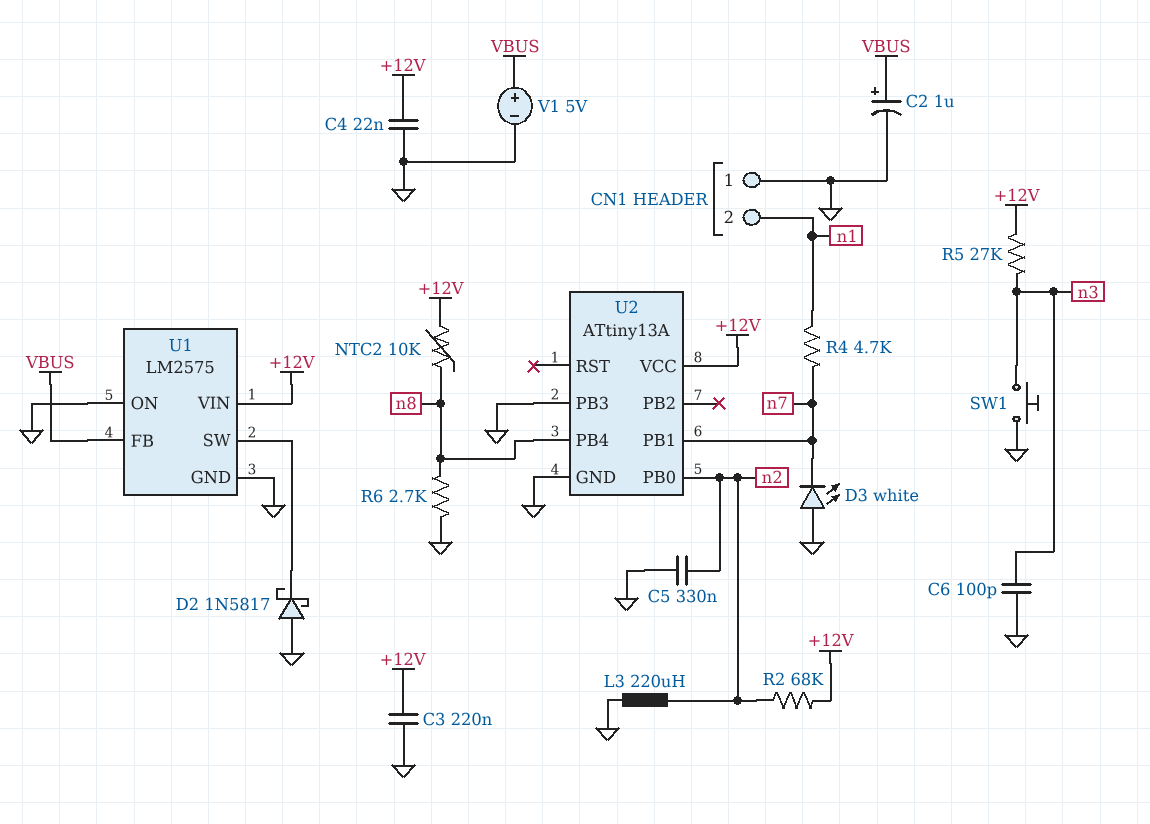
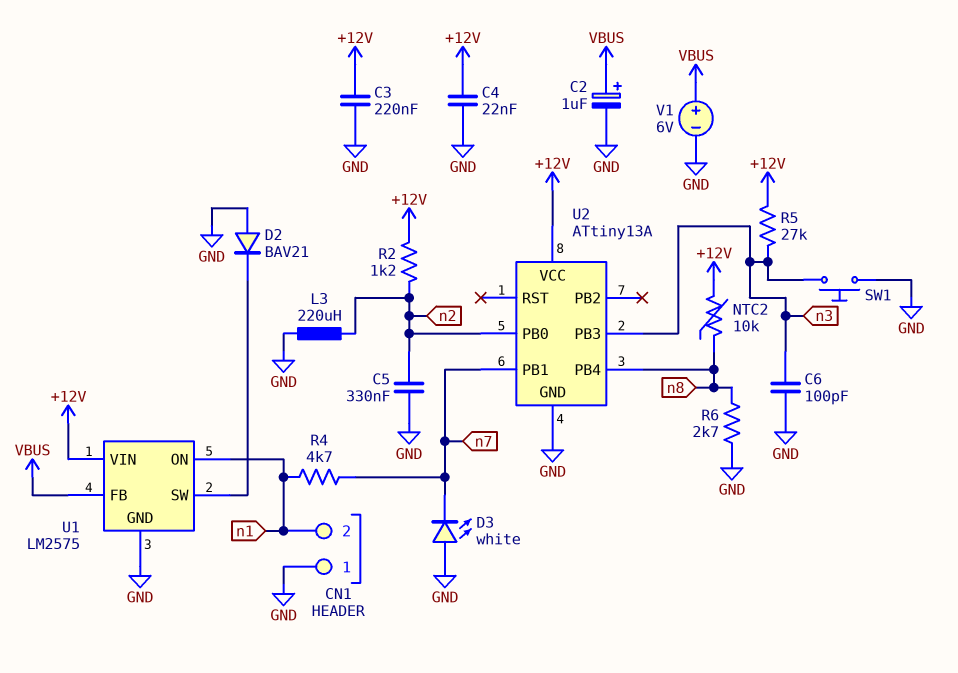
D2: schottky 1N5817 (A GND, K U1/SW) -> diode BAV21 (A GND, K U1/SW)
R2: 68k (+12V, n2) -> 1.2k (+12V, n2)
U1 pin ON: GND -> n1
U2 pin PB3: GND -> n3
V1: 5V (plus VBUS, minus GND) -> 6V (plus VBUS, minus GND)

